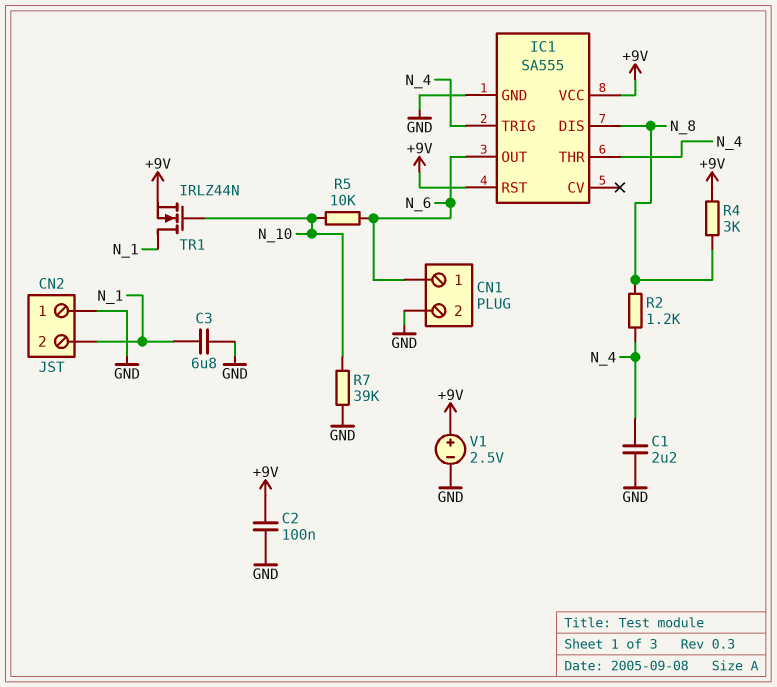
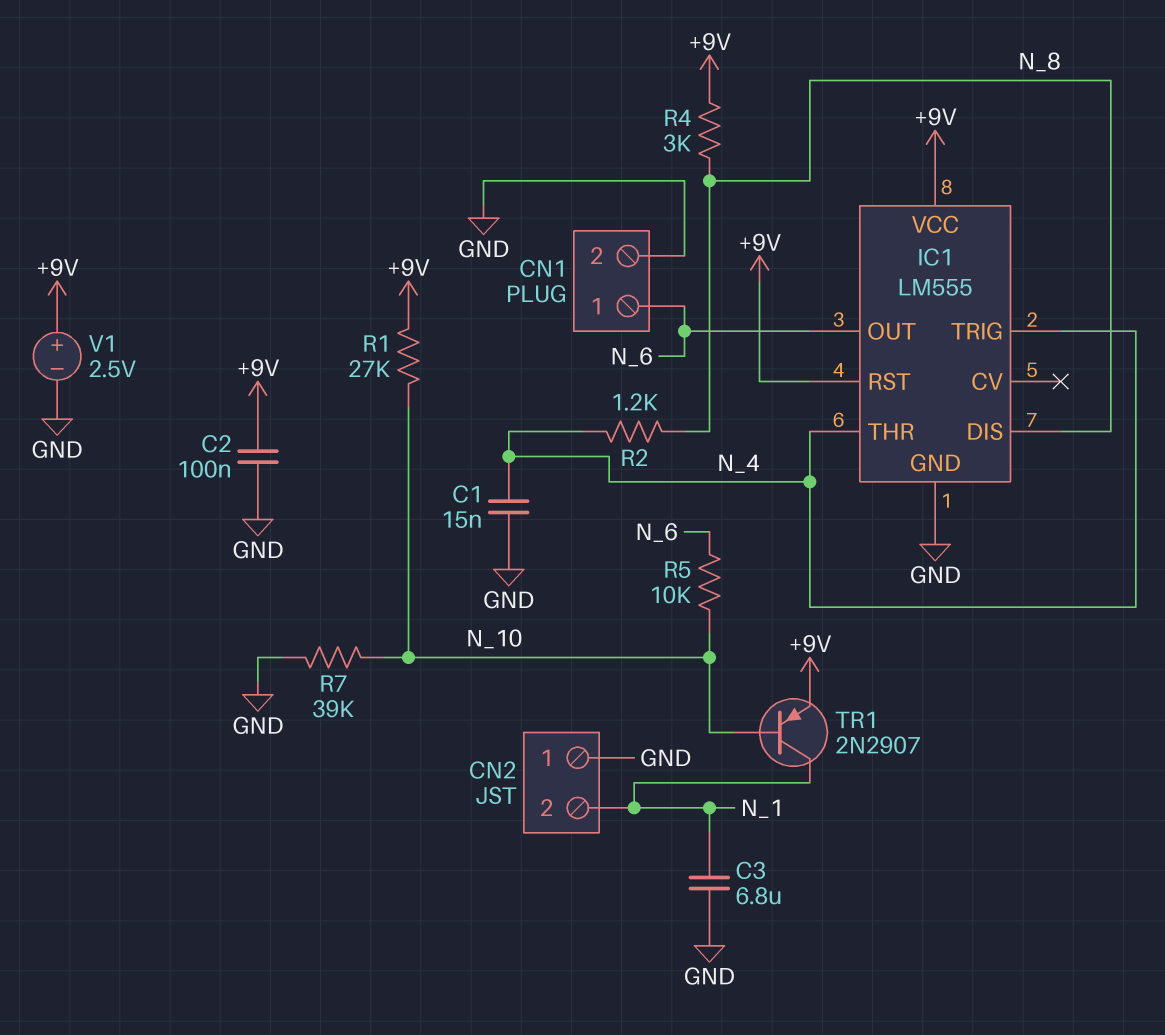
C1: 2.2uF (GND, N_4) -> 15nF (GND, N_4)
IC1: SA555 -> LM555
R1: none -> 27k (+9V, N_10)
TR1: NMOS IRLZ44N (G N_10, D N_1, S +9V) -> PNP 2N2907 (B N_10, C N_1, E +9V)

